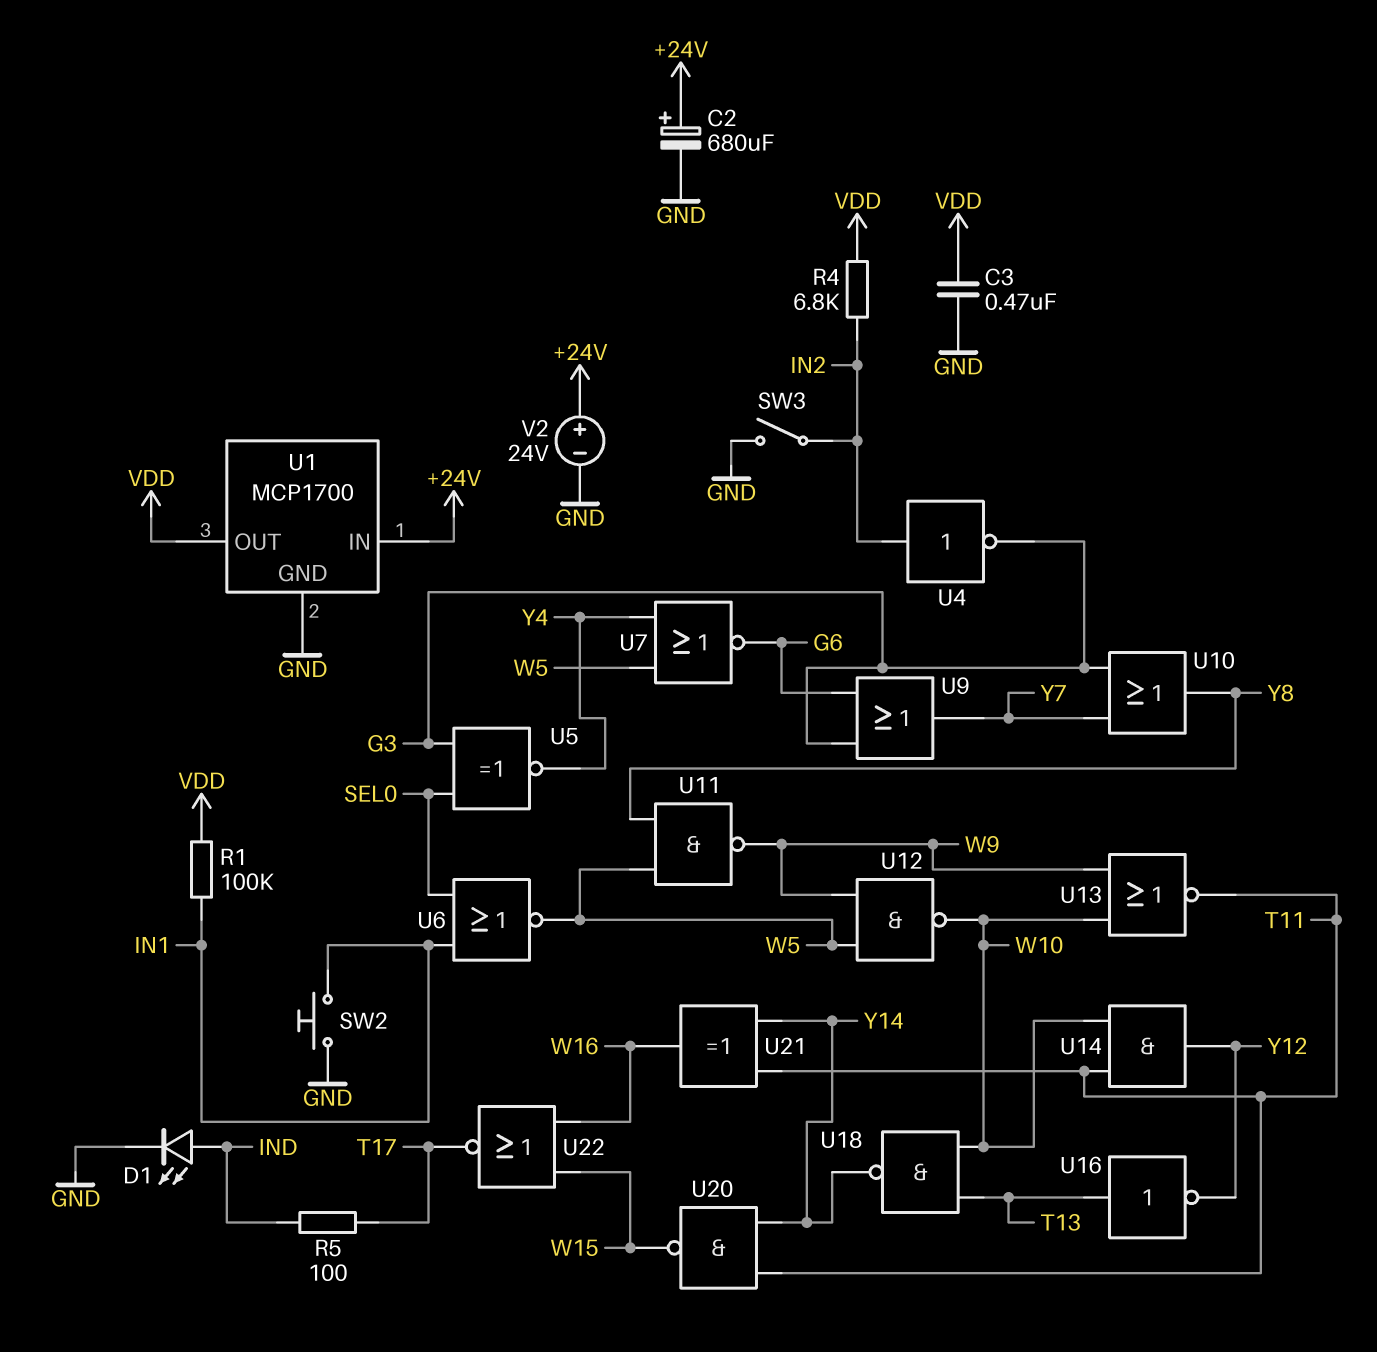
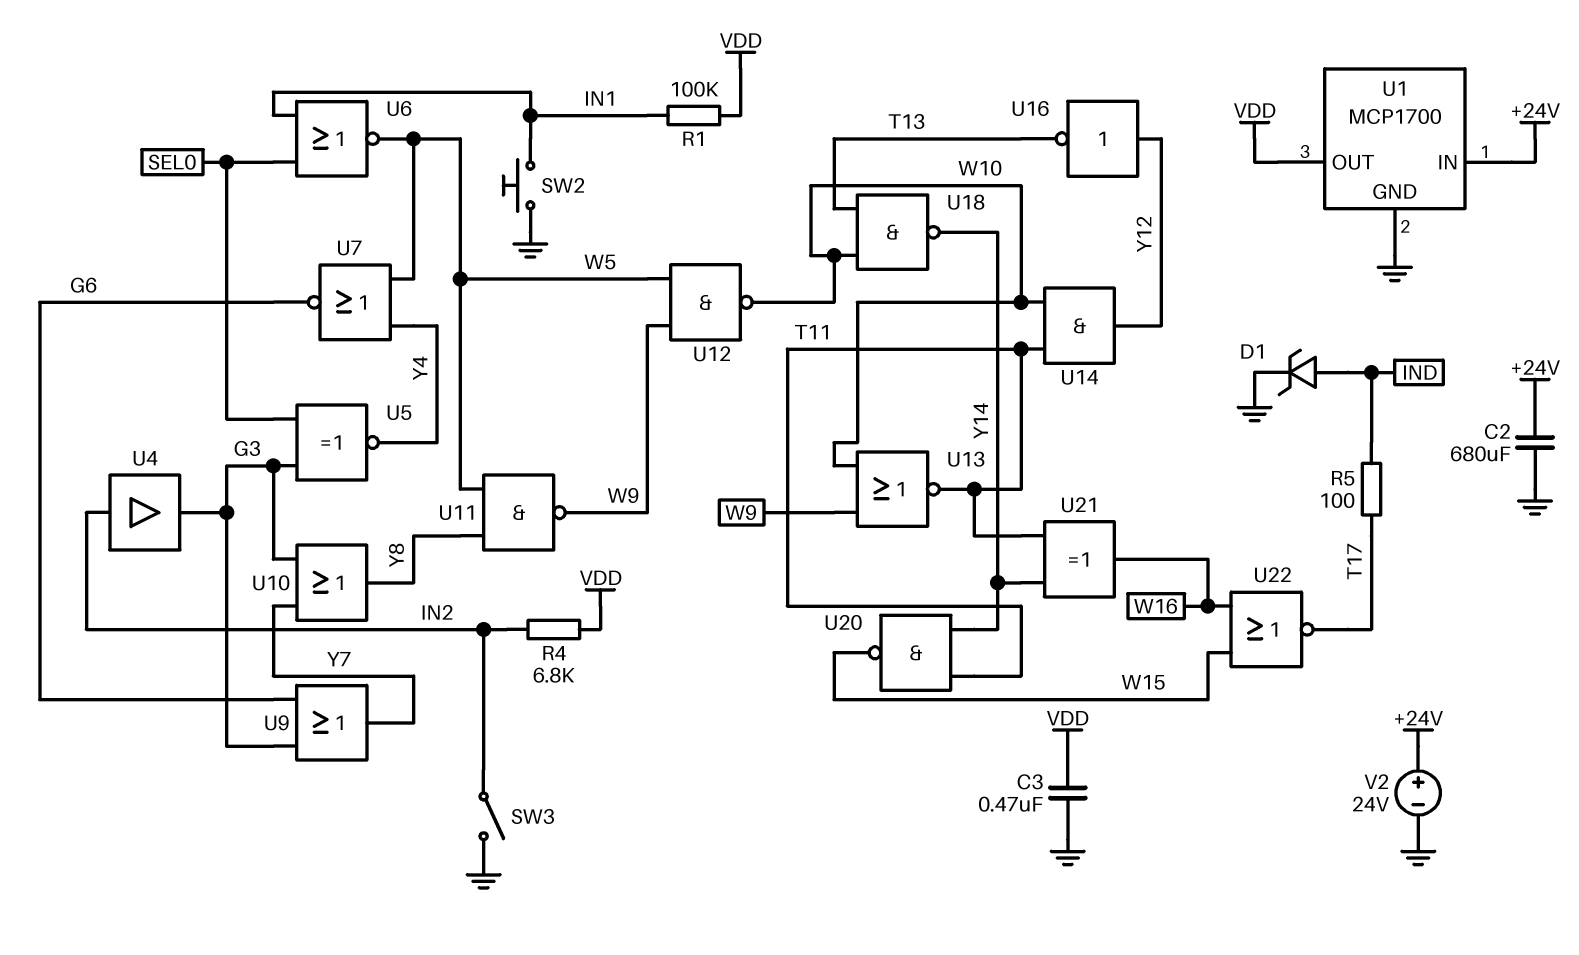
C2: 680uF (plus +24V, minus GND) -> 680uF (+24V, GND)
D1: LED (A IND, K GND) -> zener (A IND, K GND)
U4: NOT (in IN2, out G3) -> buffer (in IN2, out G3)
U16: NOT (in T13, out Y12) -> NOT (in Y12, out T13)

